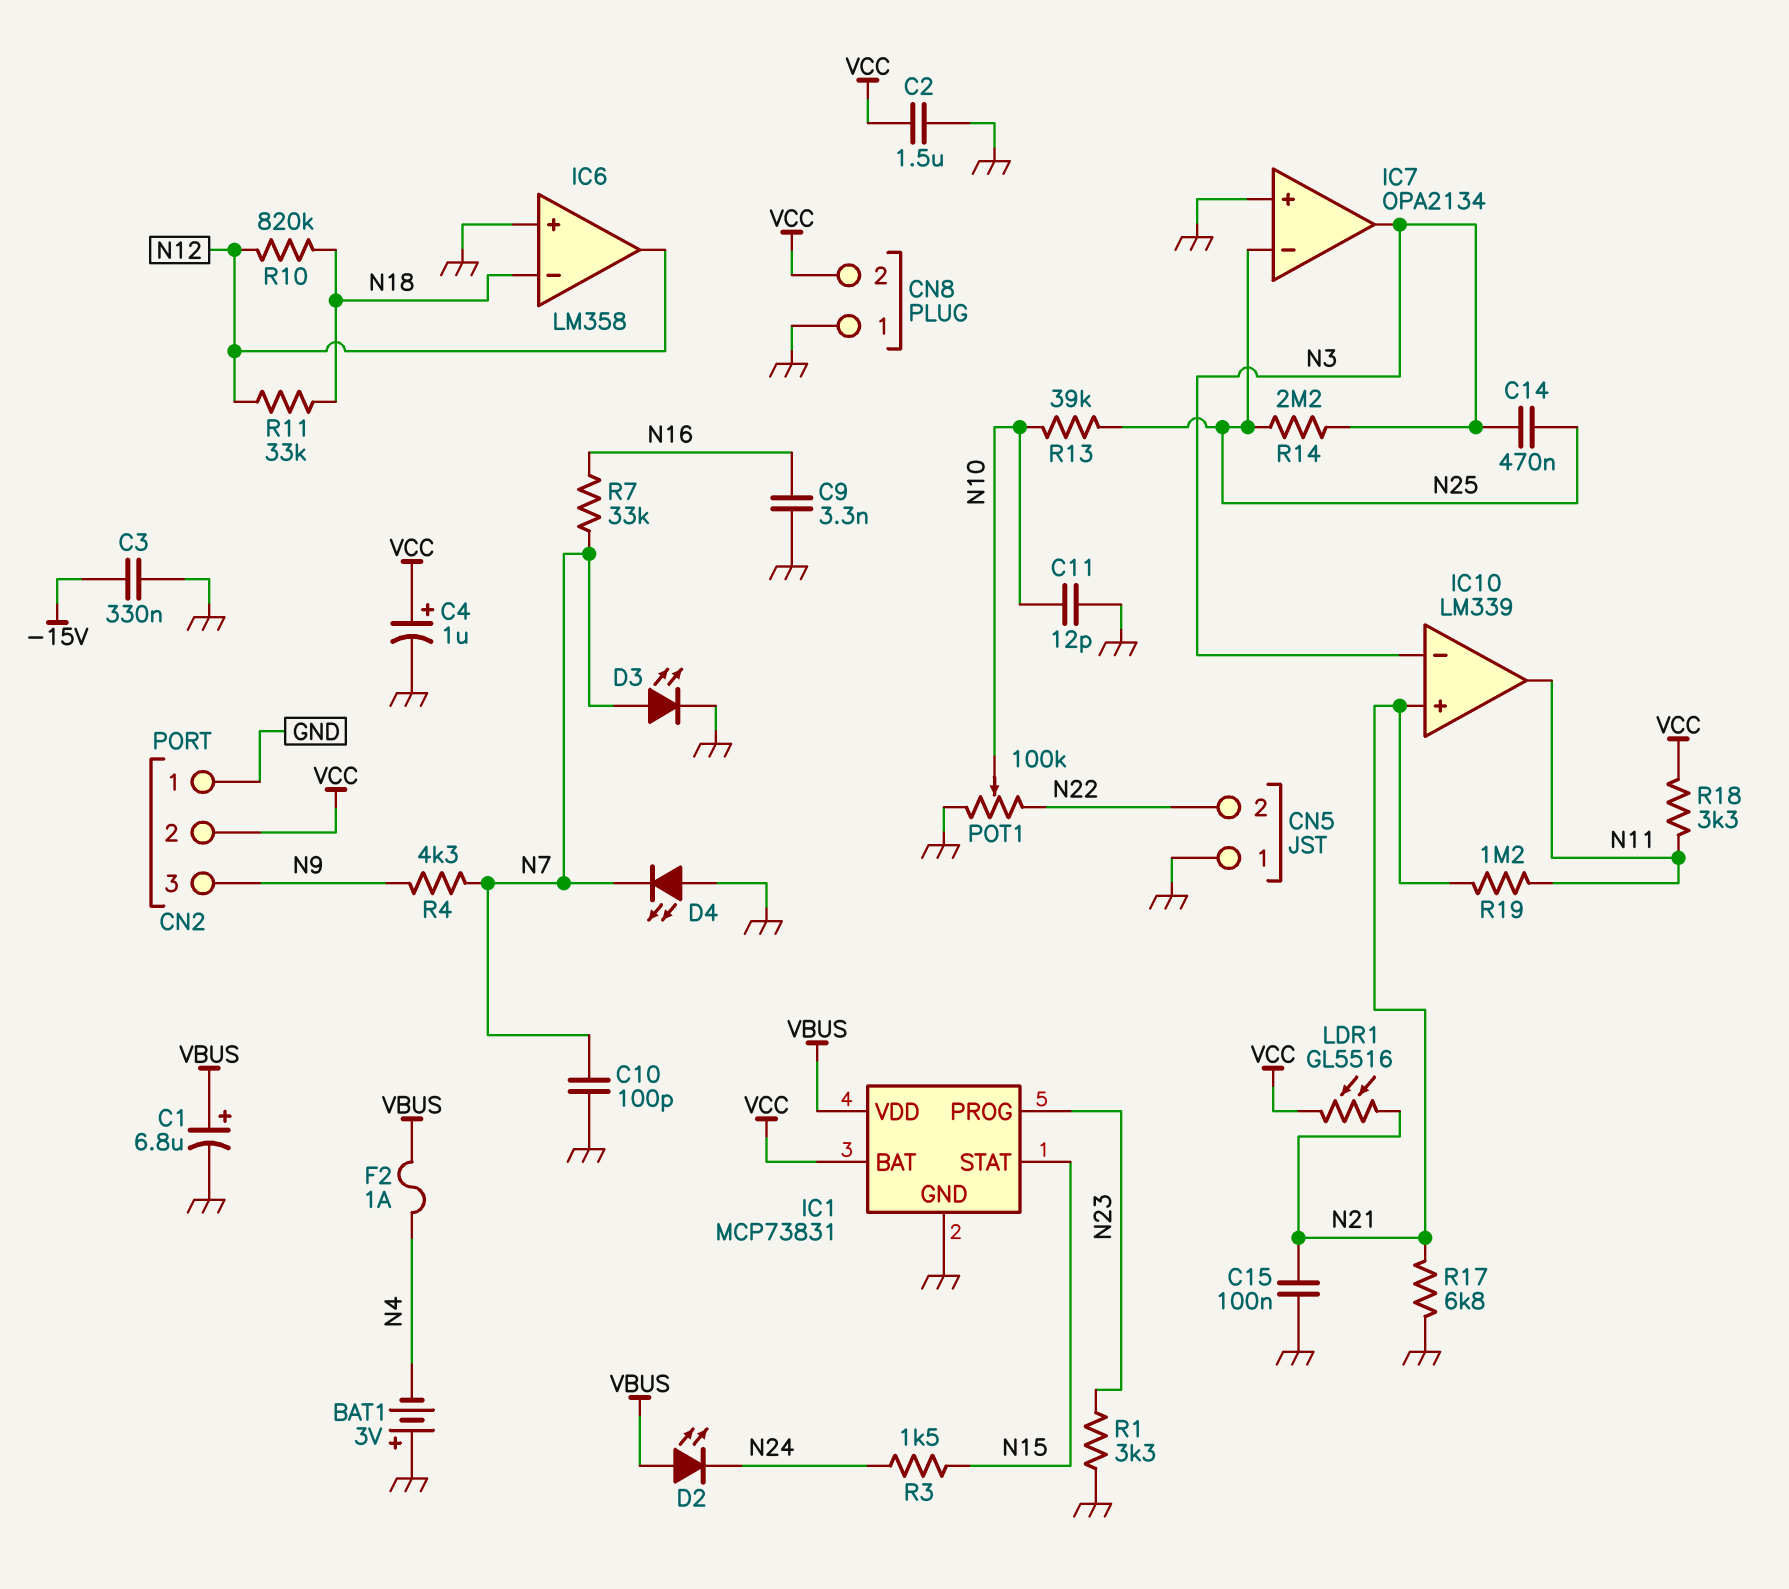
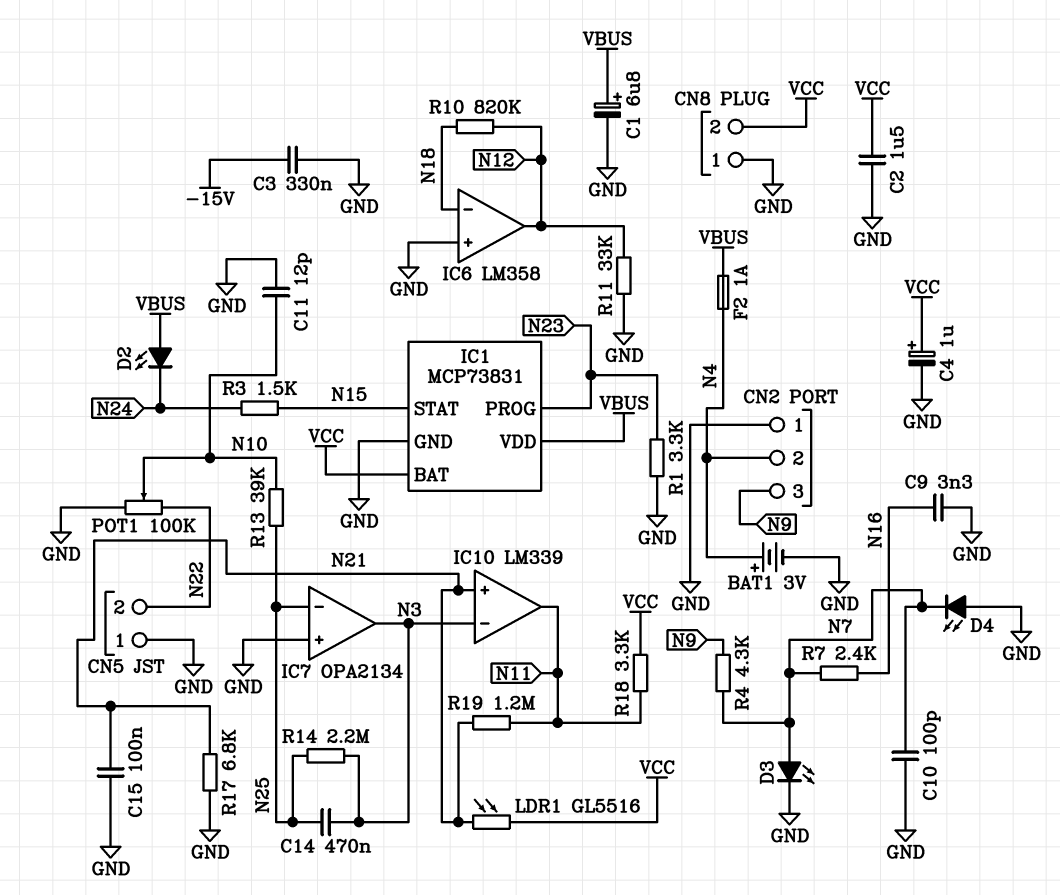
BAT1: 3V (plus GND, minus N4) -> 3V (plus N4, minus GND)
CN2 pin 2: VCC -> N4
R7: 33k (N7, N16) -> 2.4k (N7, N16)
R11: 33k (N12, N18) -> 33k (GND, N12)

